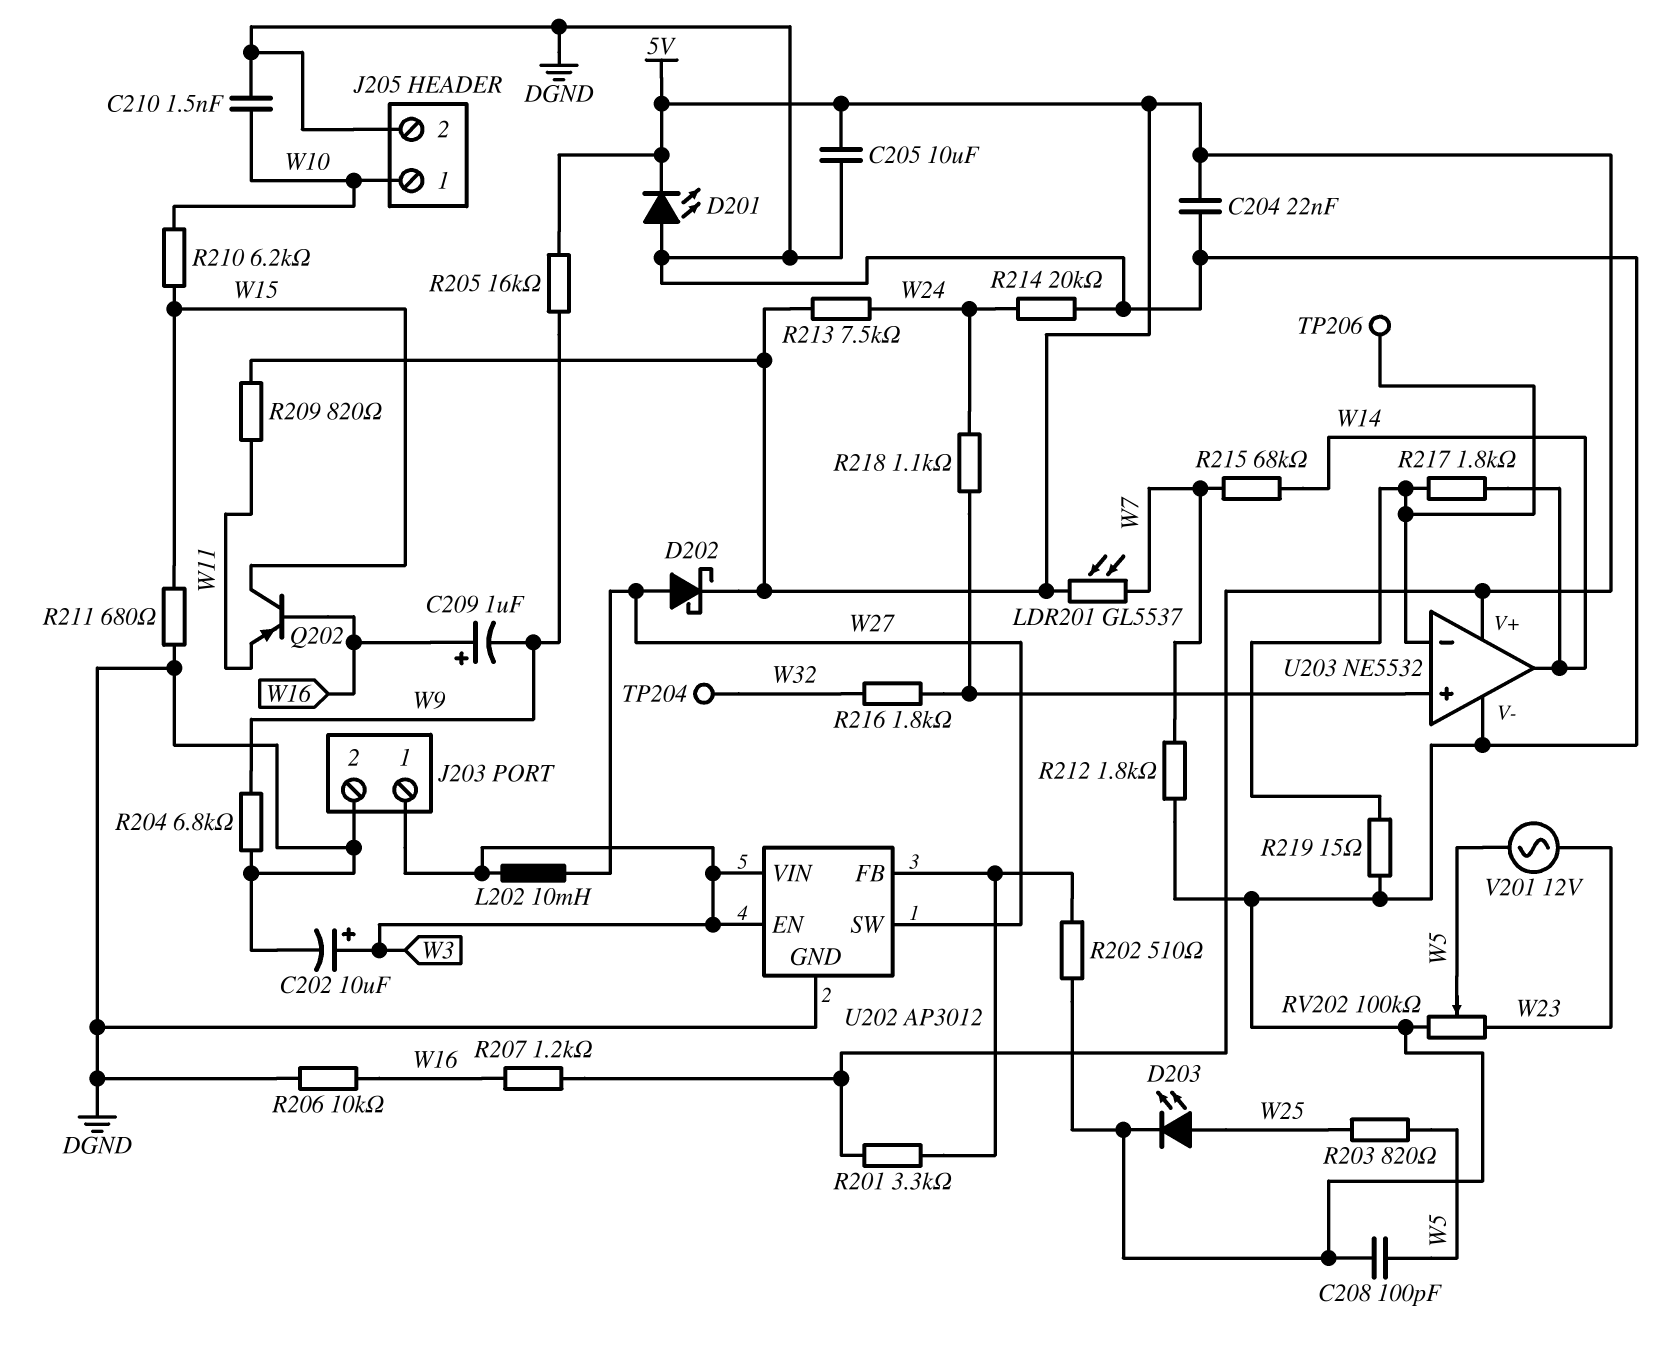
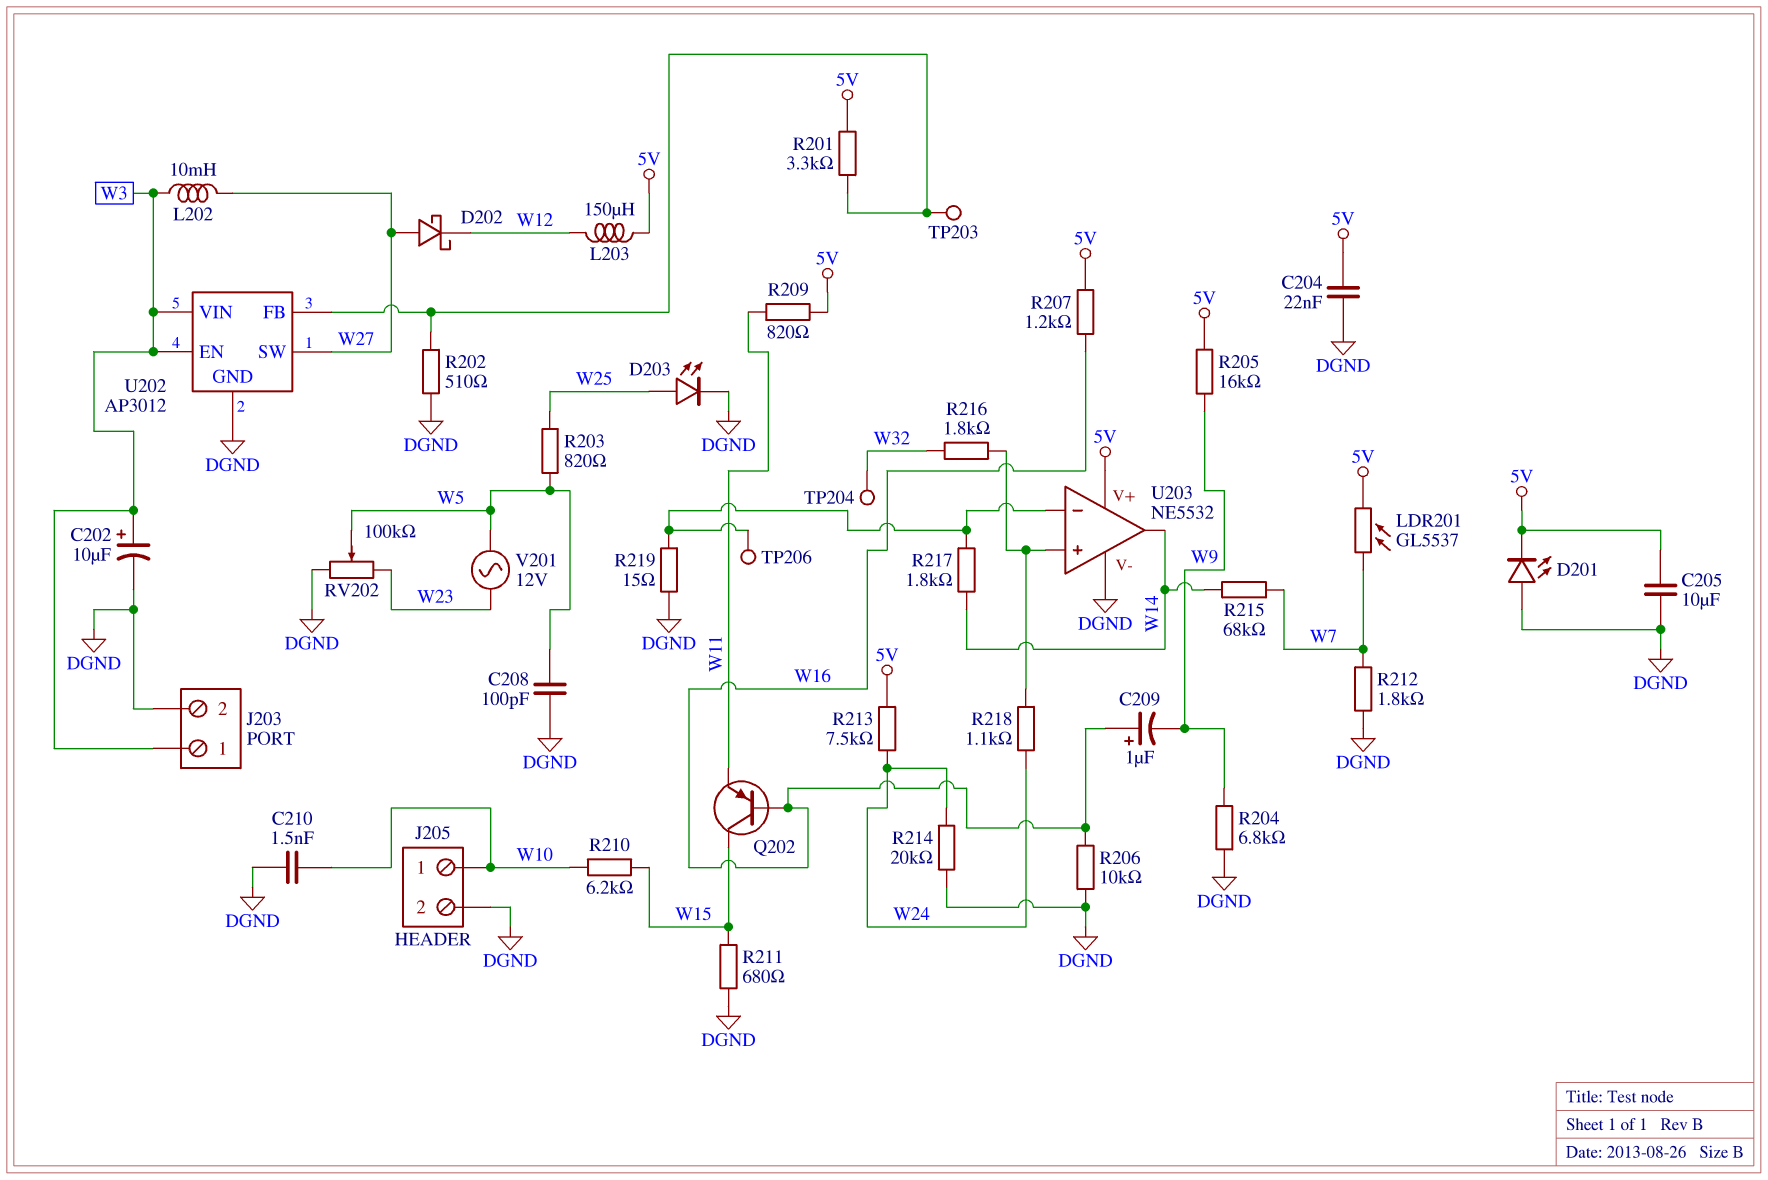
D202: schottky (A W27, K 5V) -> schottky (A W27, K W12)
L203: none -> 150uH (5V, W12)
TP203: none -> test point (U202/FB)

